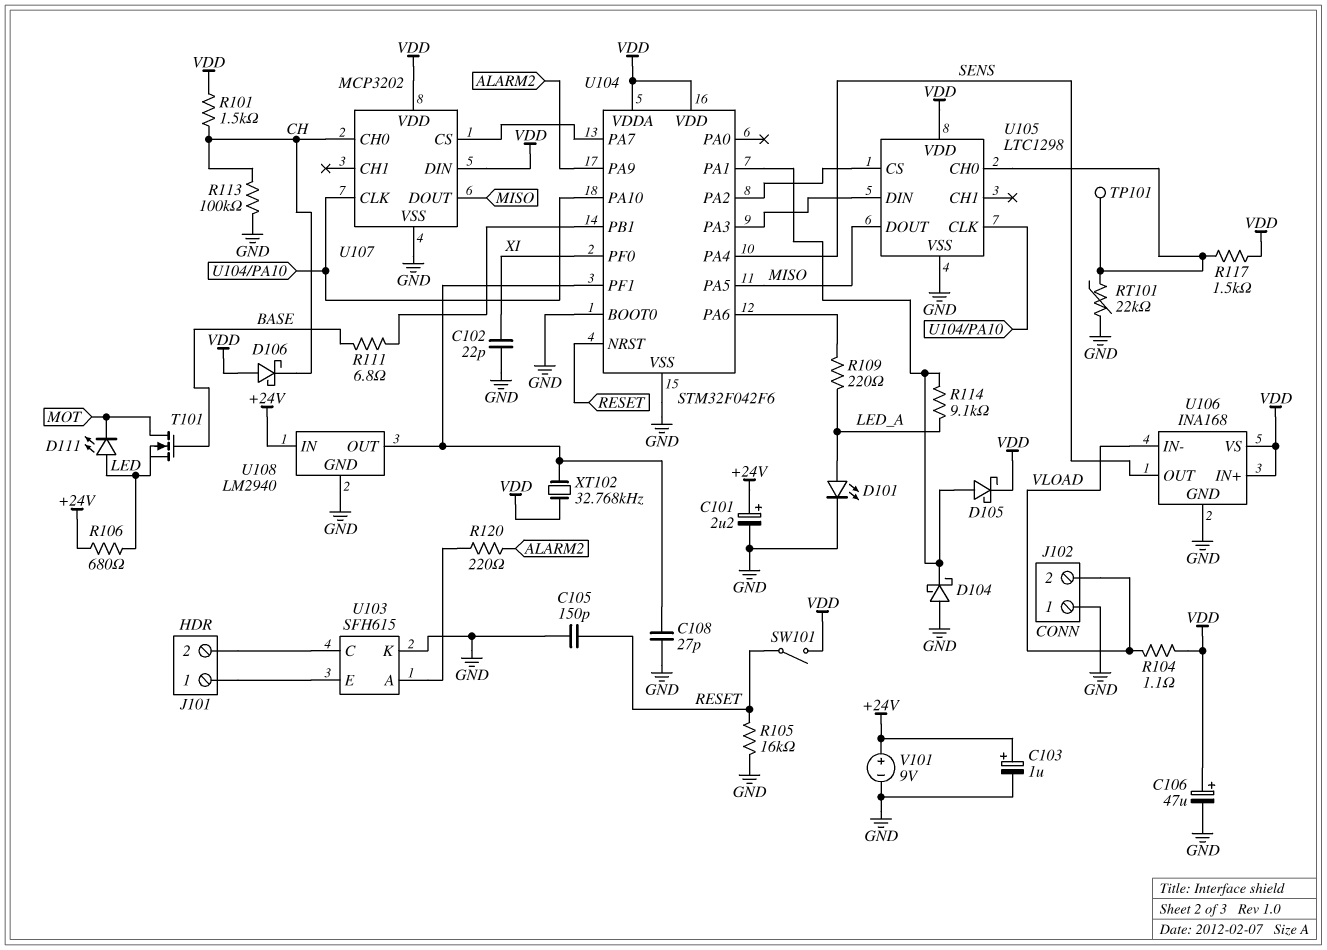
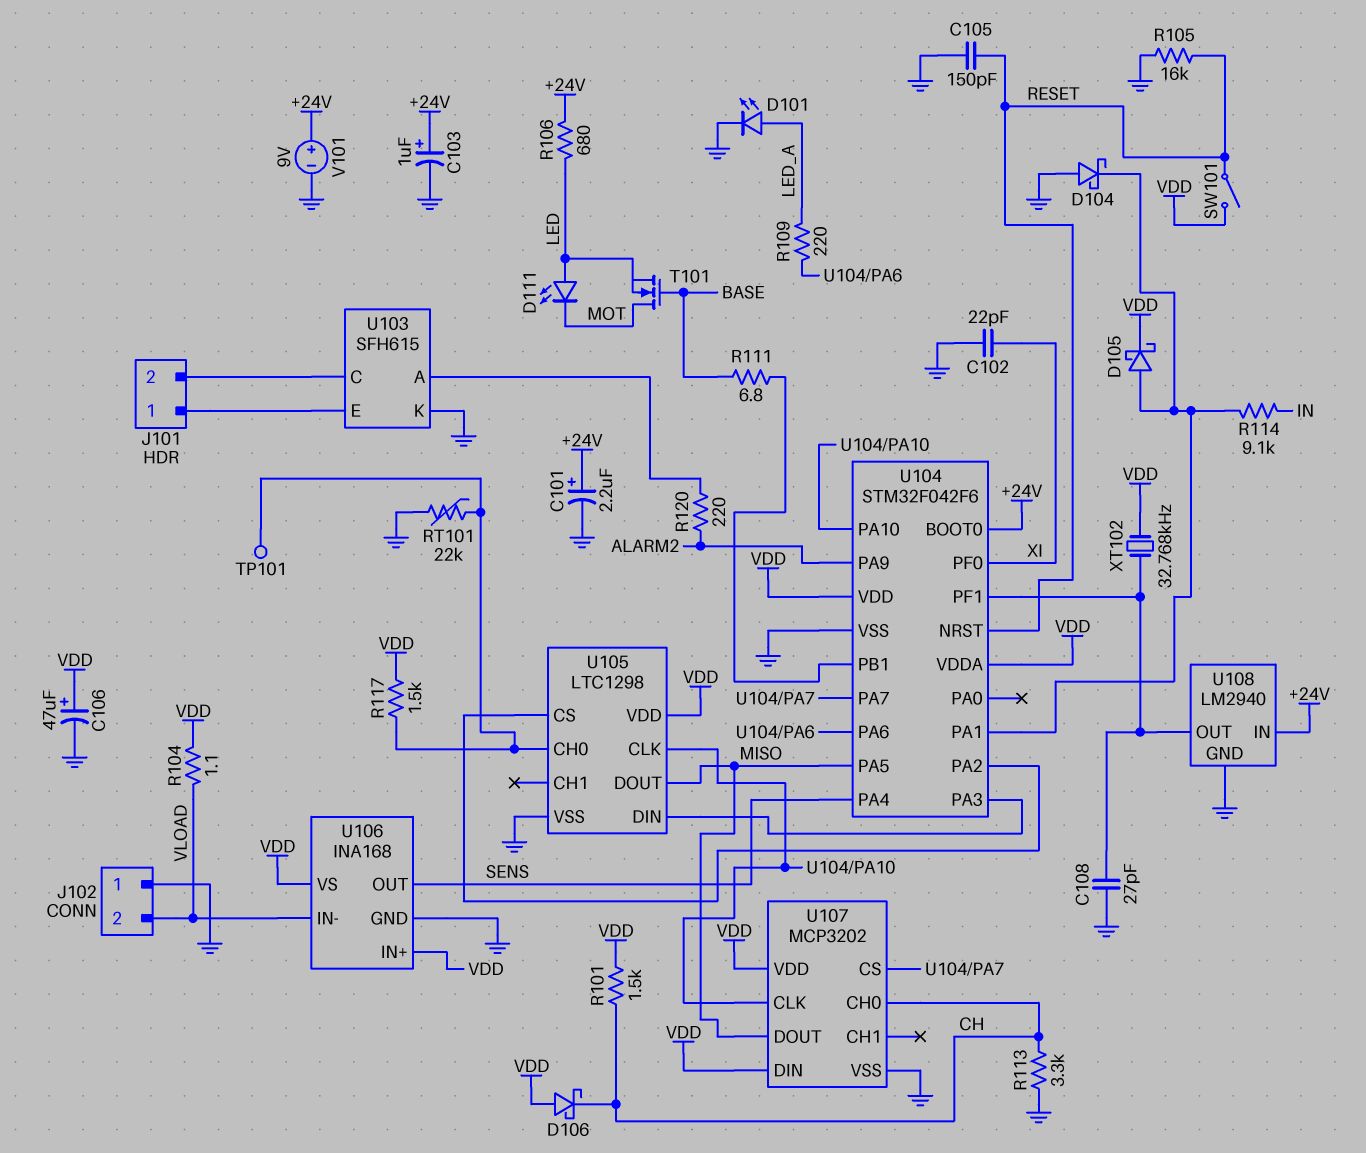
R113: 100k (CH, GND) -> 3.3k (CH, GND)
R114: 9.1k (LED_A, U104/PA1) -> 9.1k (IN, U104/PA1)
U104 pin BOOT0: GND -> +24V

